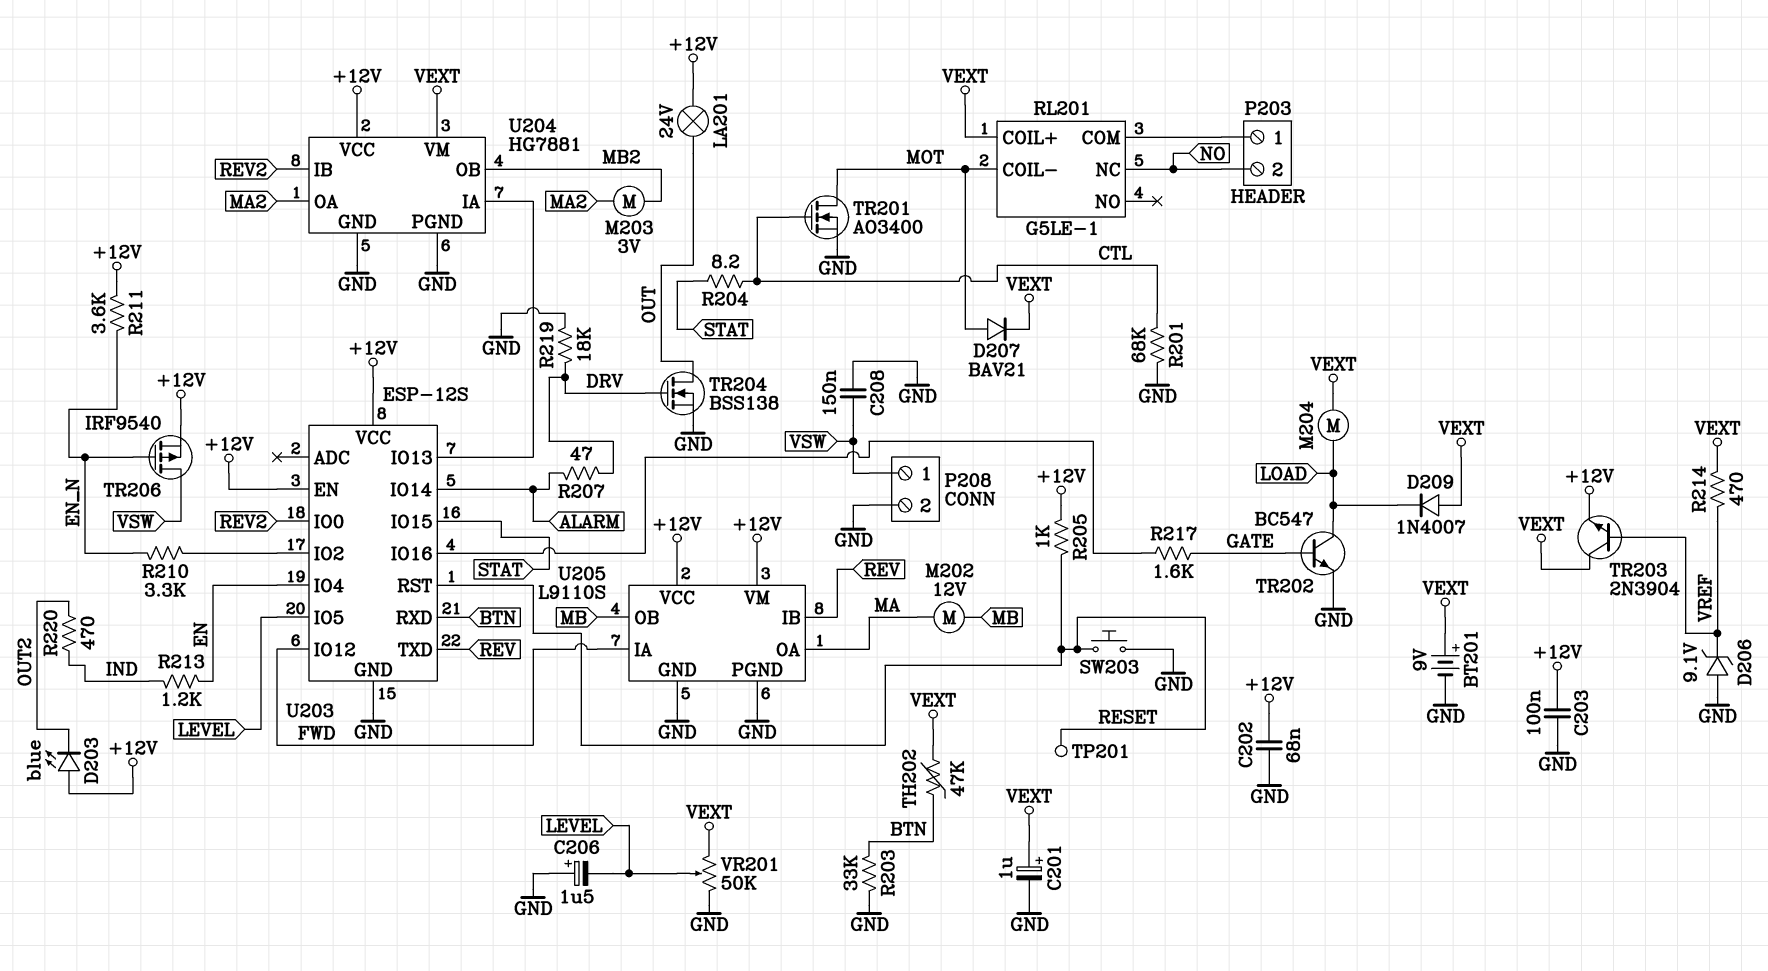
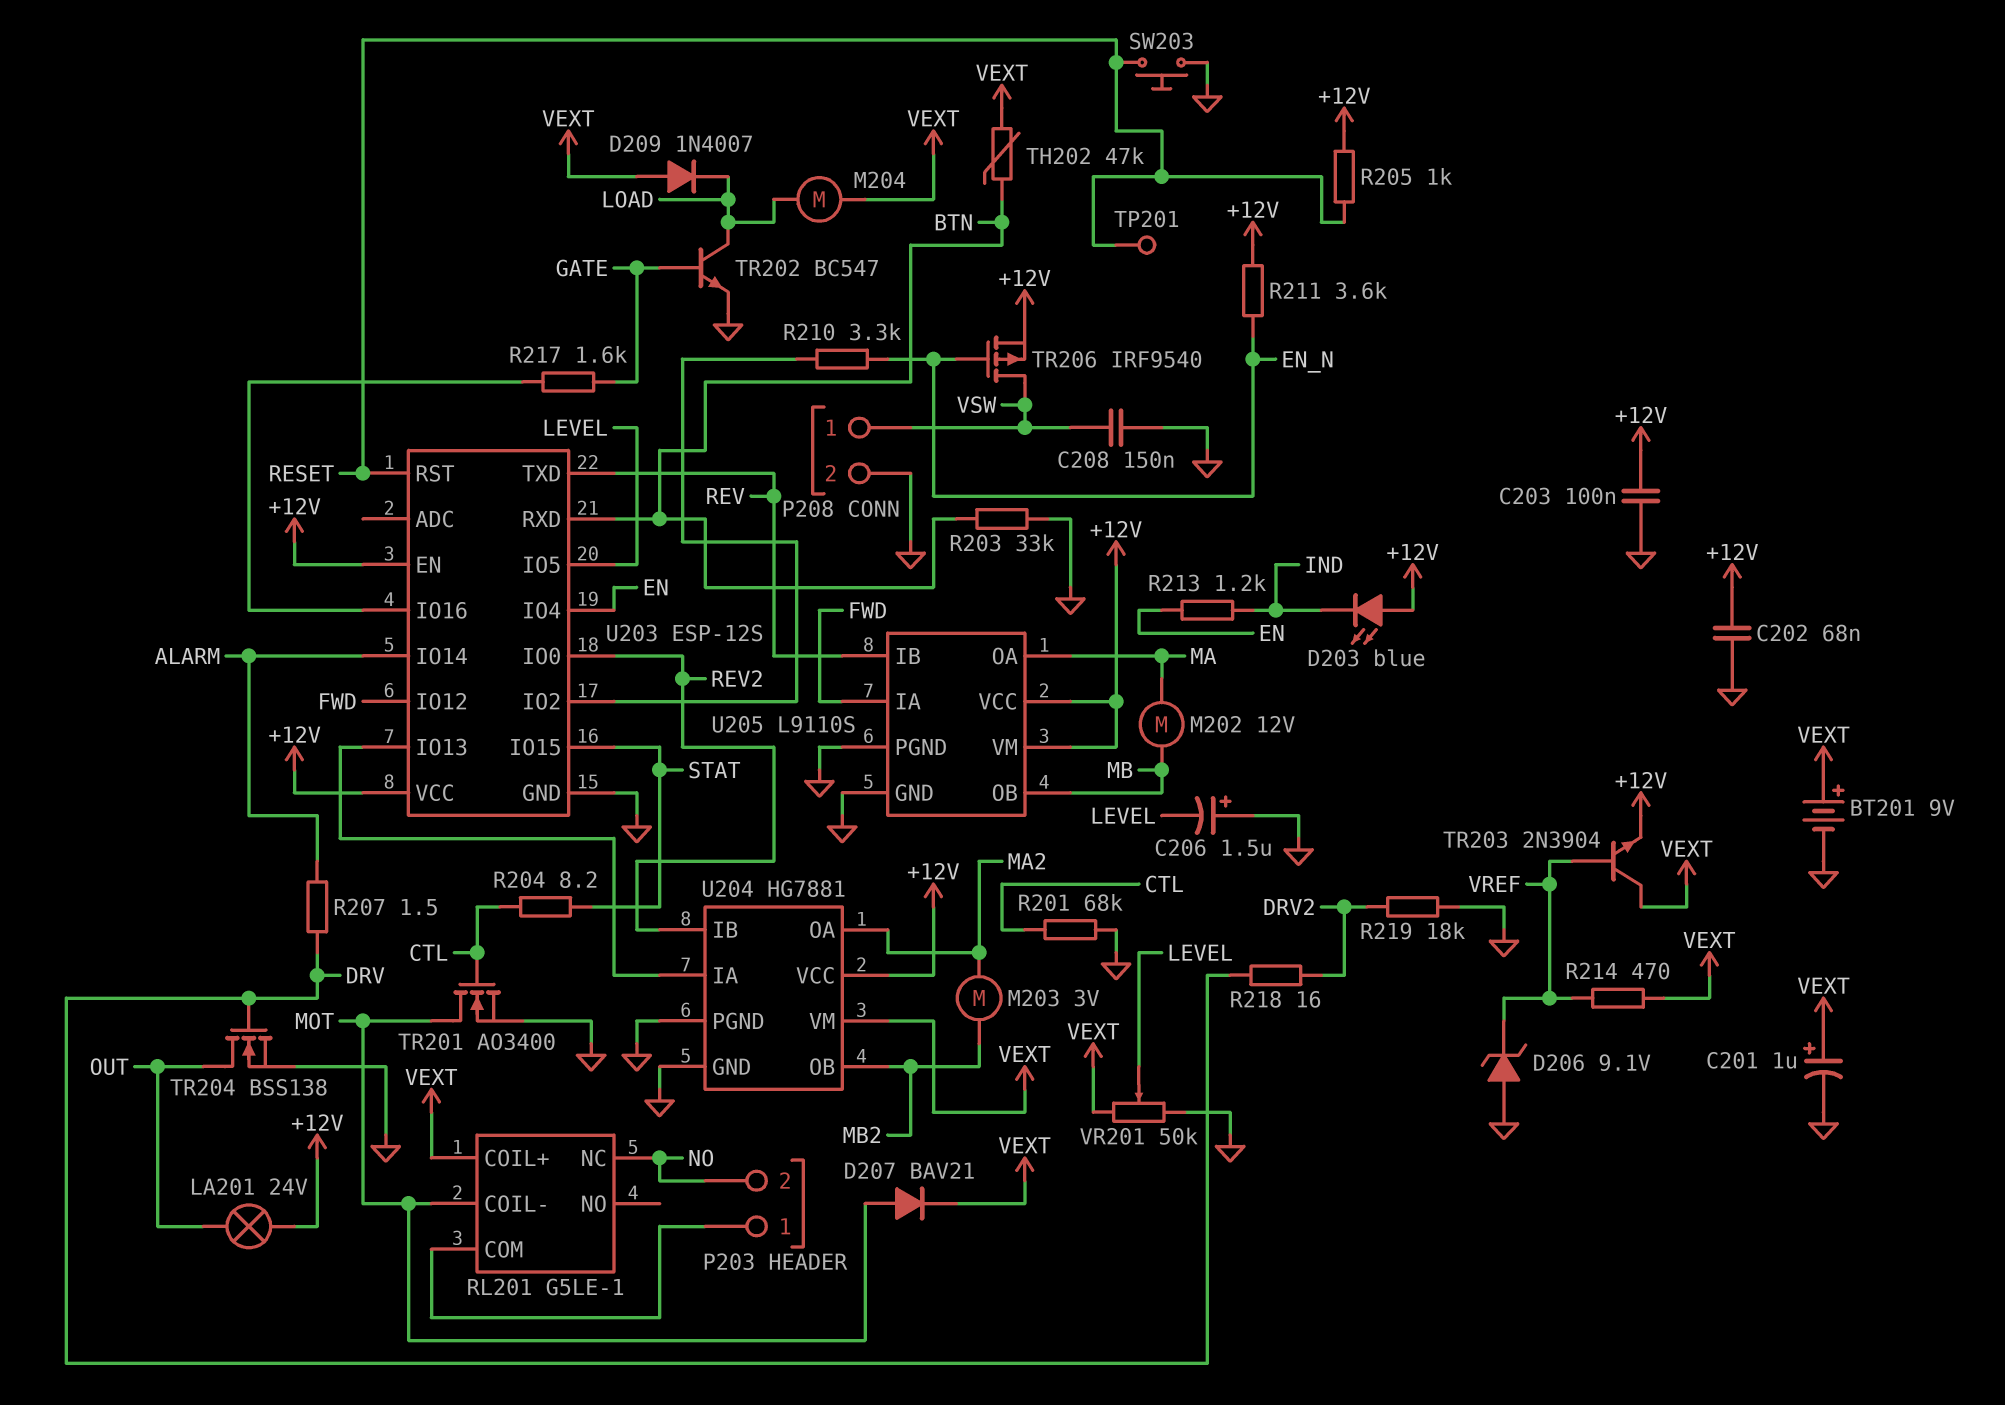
D203: LED blue (A +12V, K OUT2) -> LED blue (A +12V, K IND)
R207: 47 (ALARM, DRV) -> 1.5 (ALARM, DRV)
R218: none -> 16 (DRV, DRV2)
R219: 18k (DRV, GND) -> 18k (DRV2, GND)
R220: 470 (IND, OUT2) -> none

